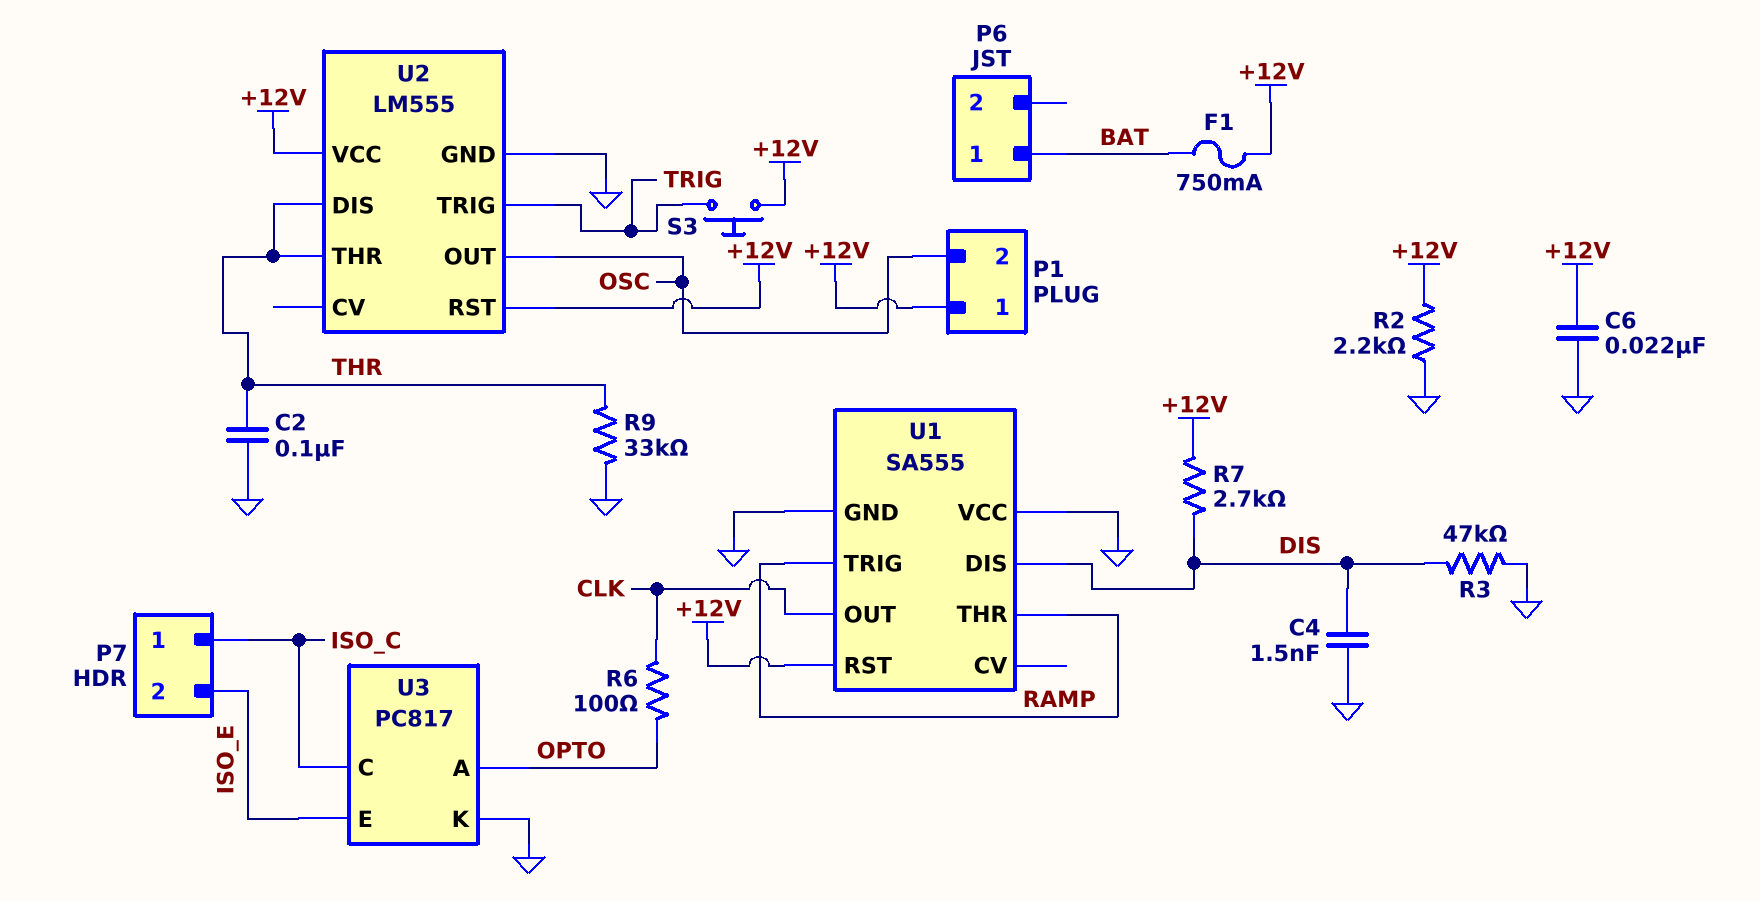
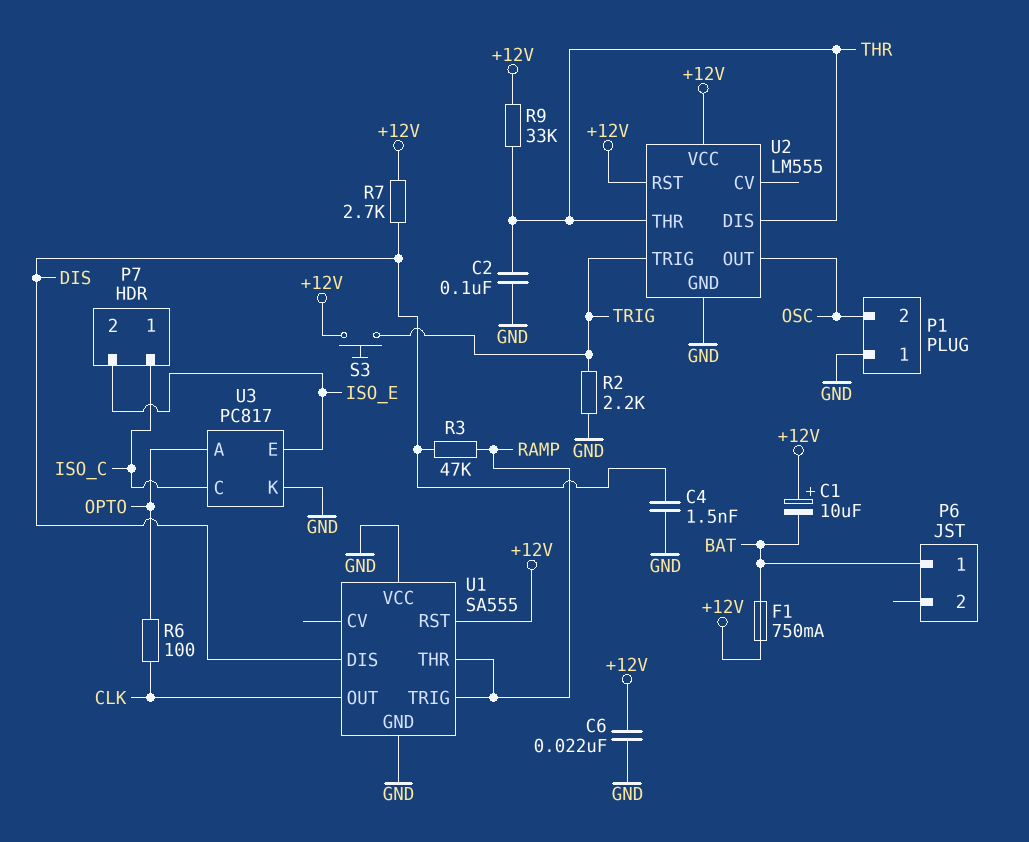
C1: none -> 10uF (plus +12V, minus BAT)
P1 pin 1: +12V -> GND
R2: 2.2k (+12V, GND) -> 2.2k (GND, TRIG)
R3: 47k (DIS, GND) -> 47k (DIS, RAMP)
R9: 33k (GND, THR) -> 33k (+12V, THR)

